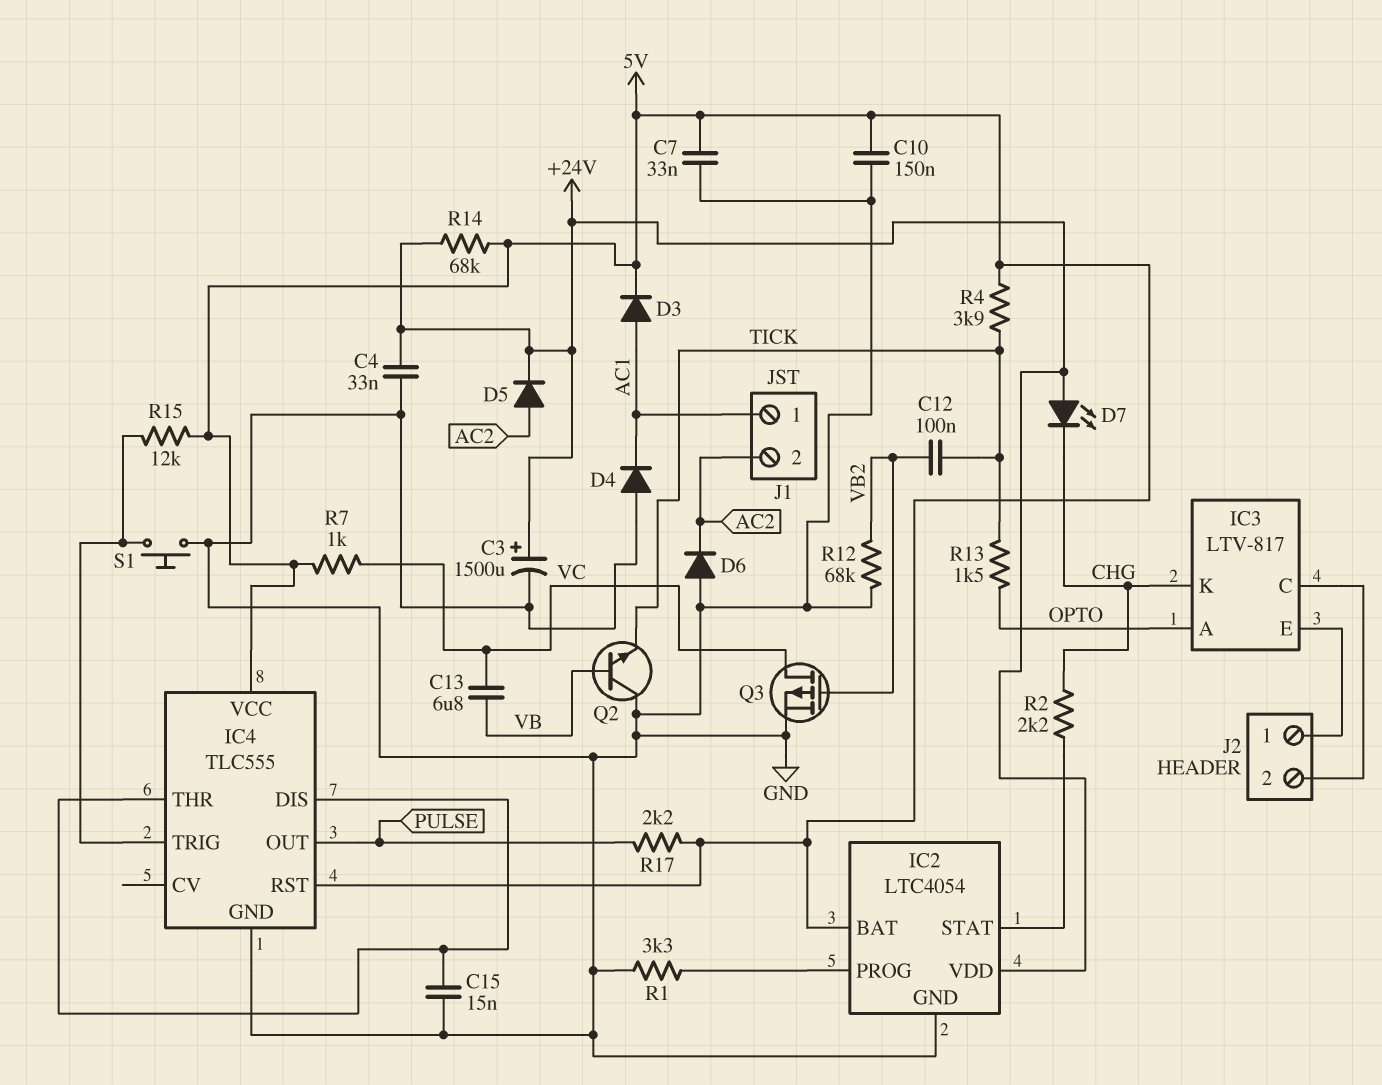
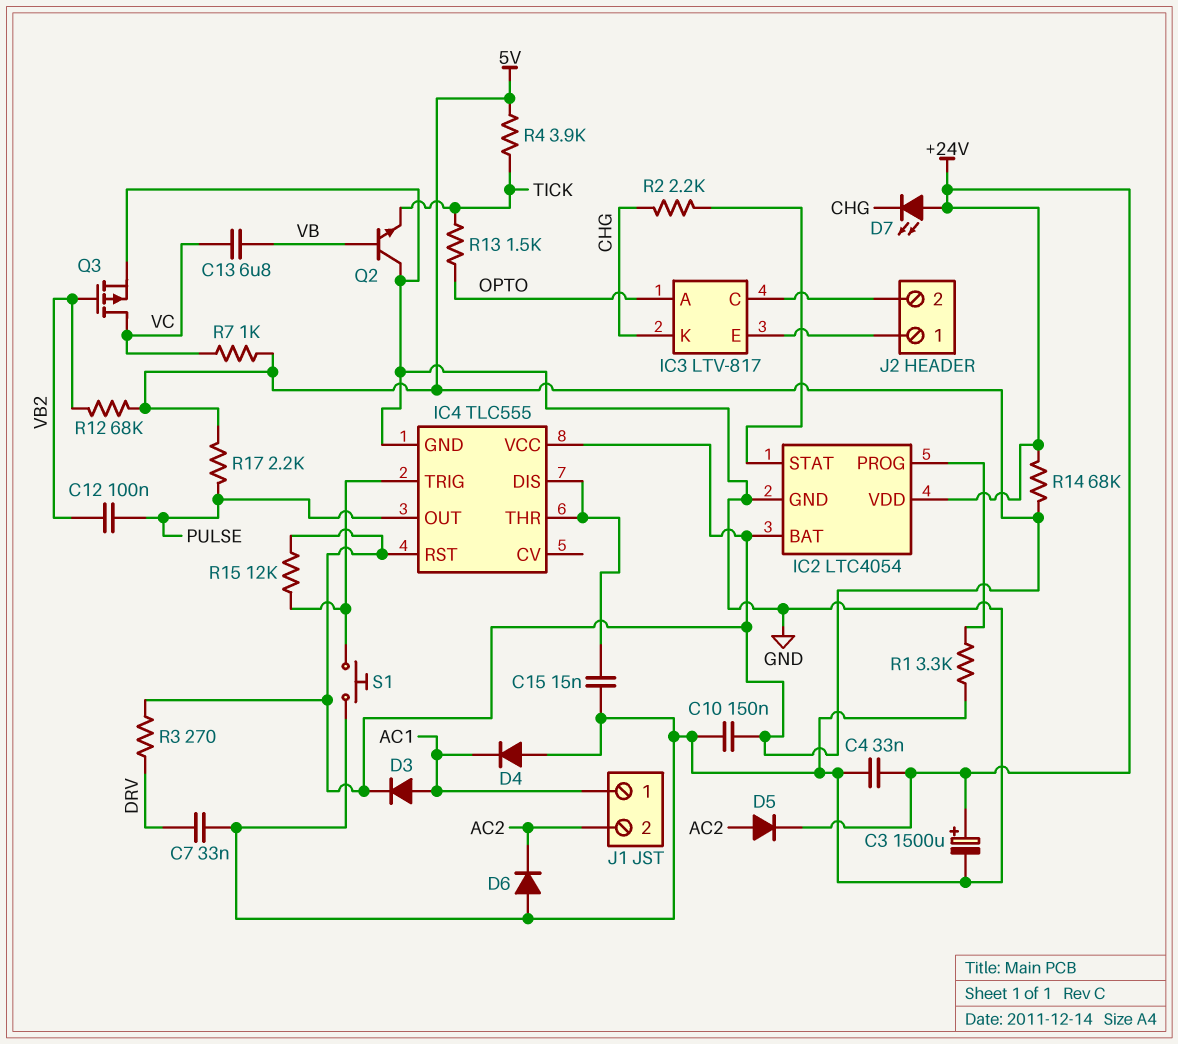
C7: 33nF (5V, GND) -> 33nF (DRV, GND)
C12: 100nF (TICK, VB2) -> 100nF (PULSE, VB2)
R3: none -> 270 (5V, DRV)
R12: 68k (GND, VB2) -> 68k (5V, VB2)

